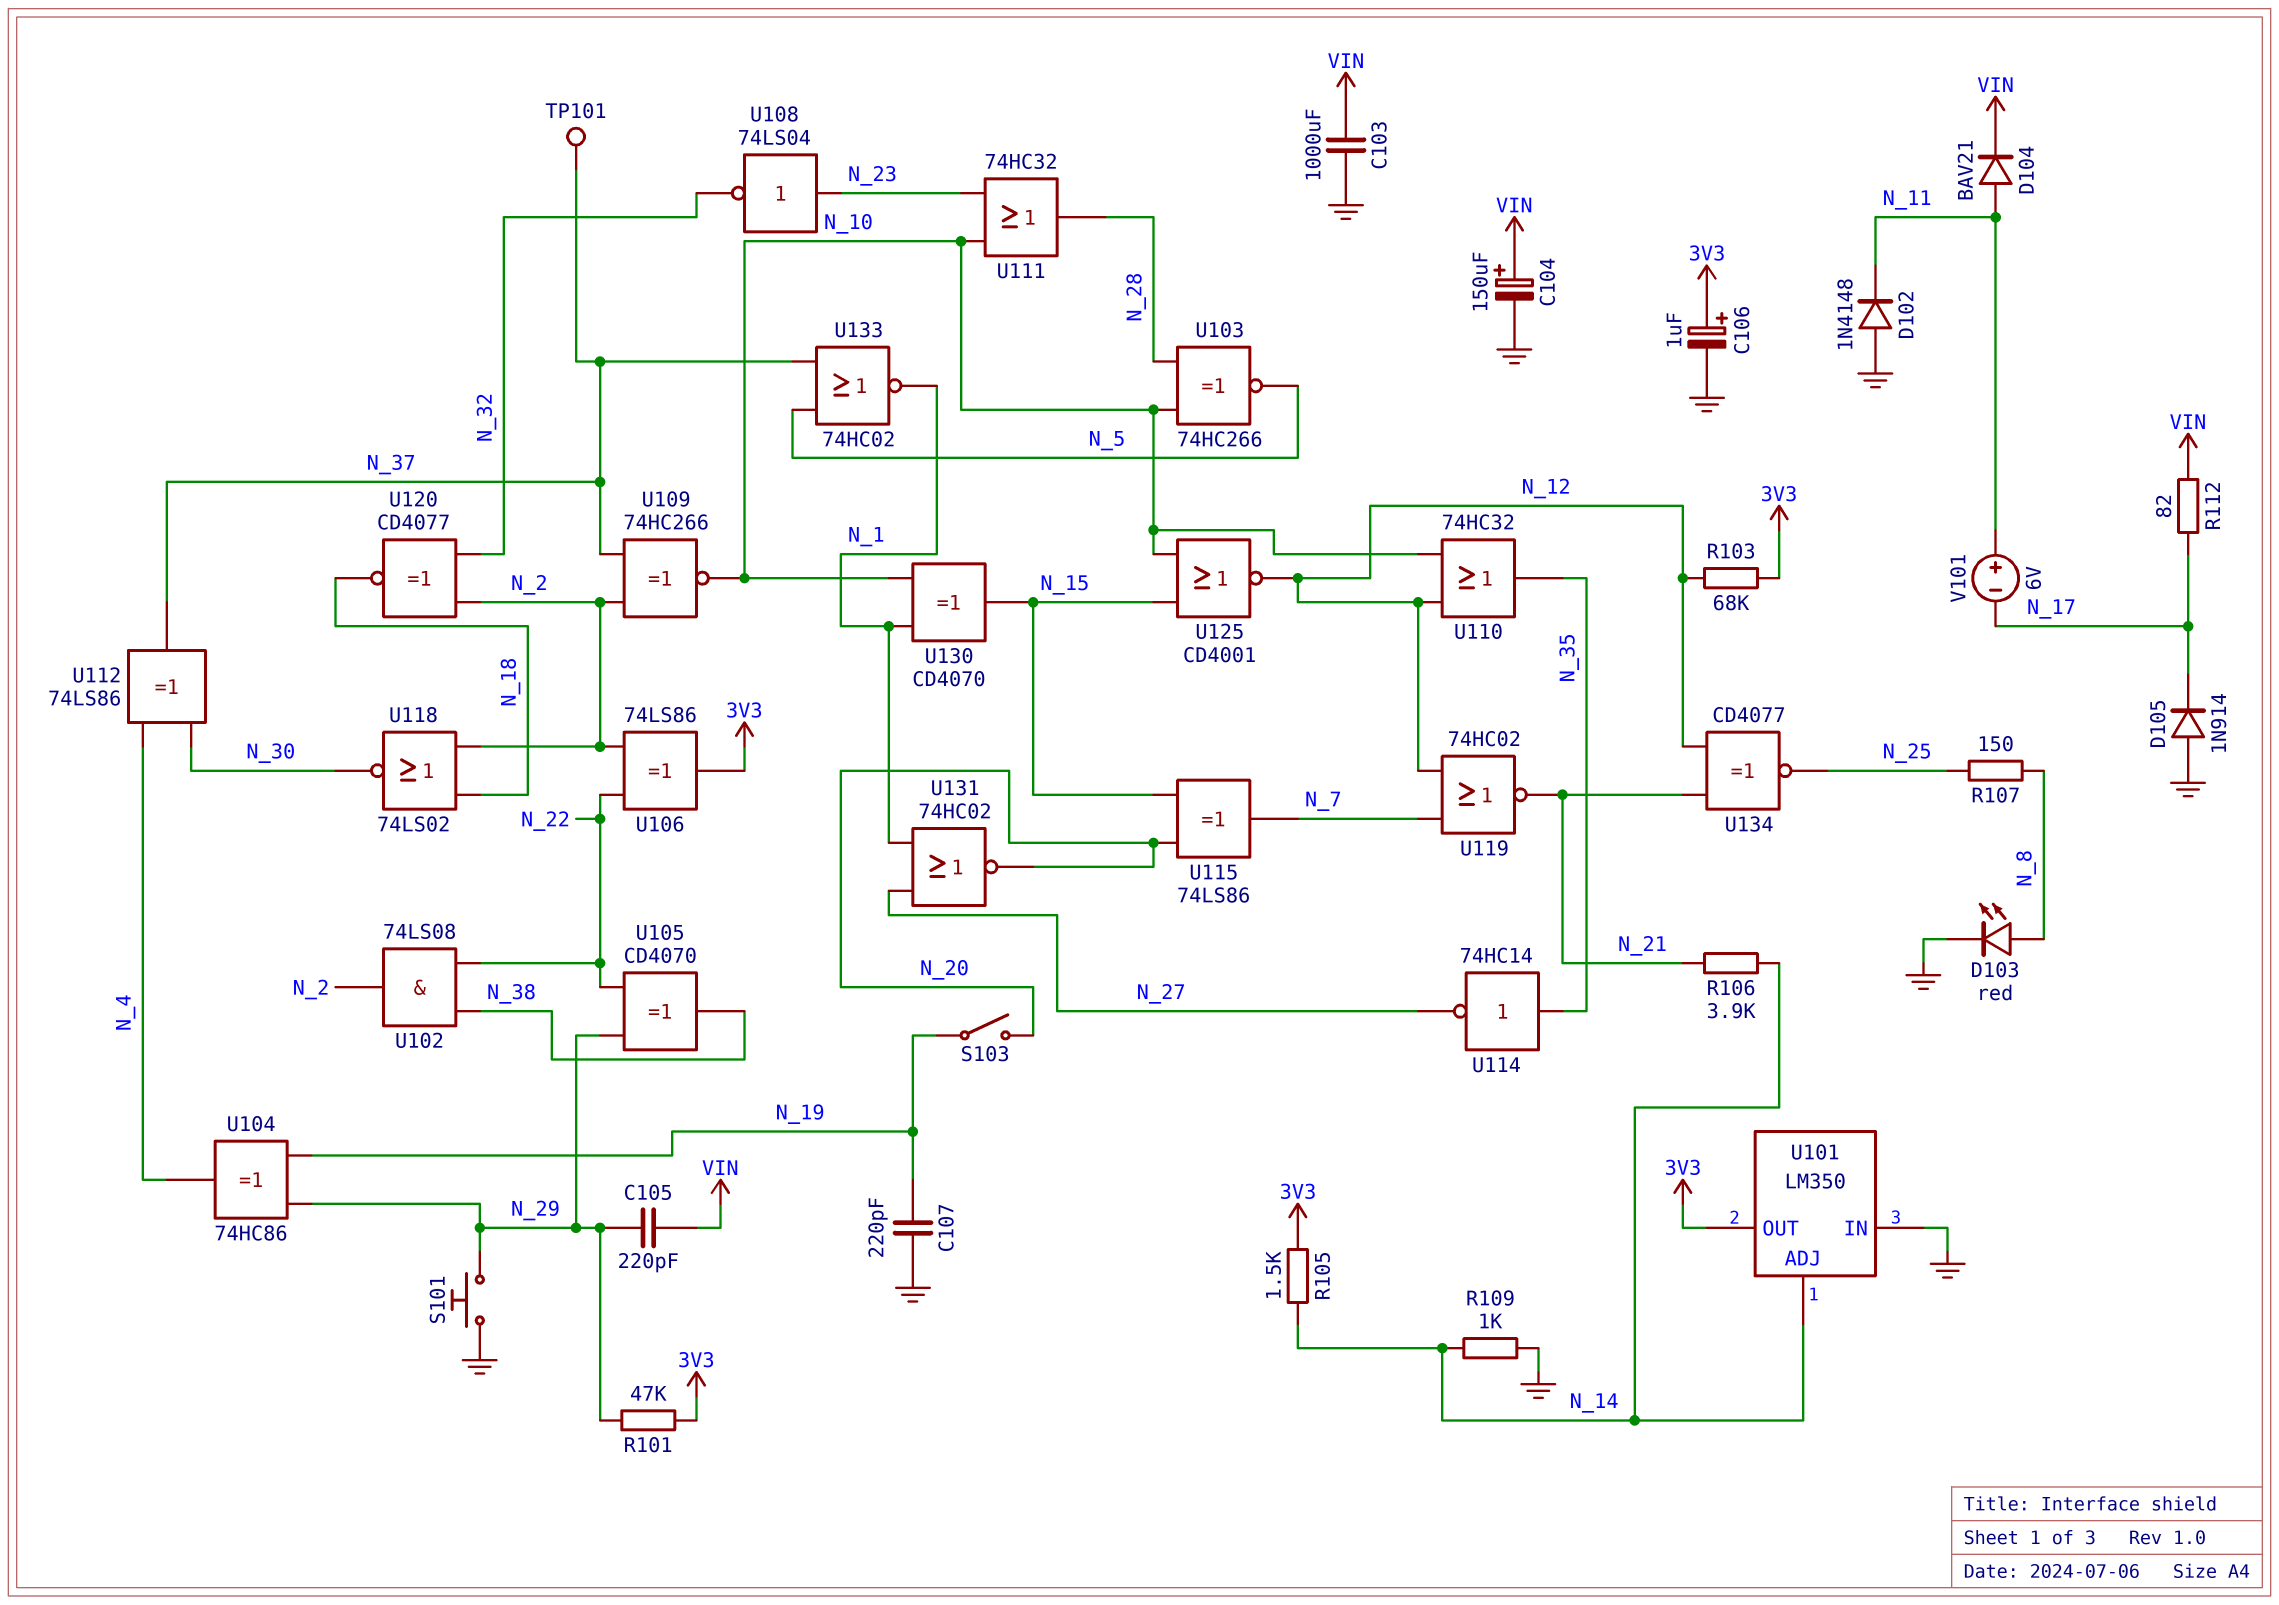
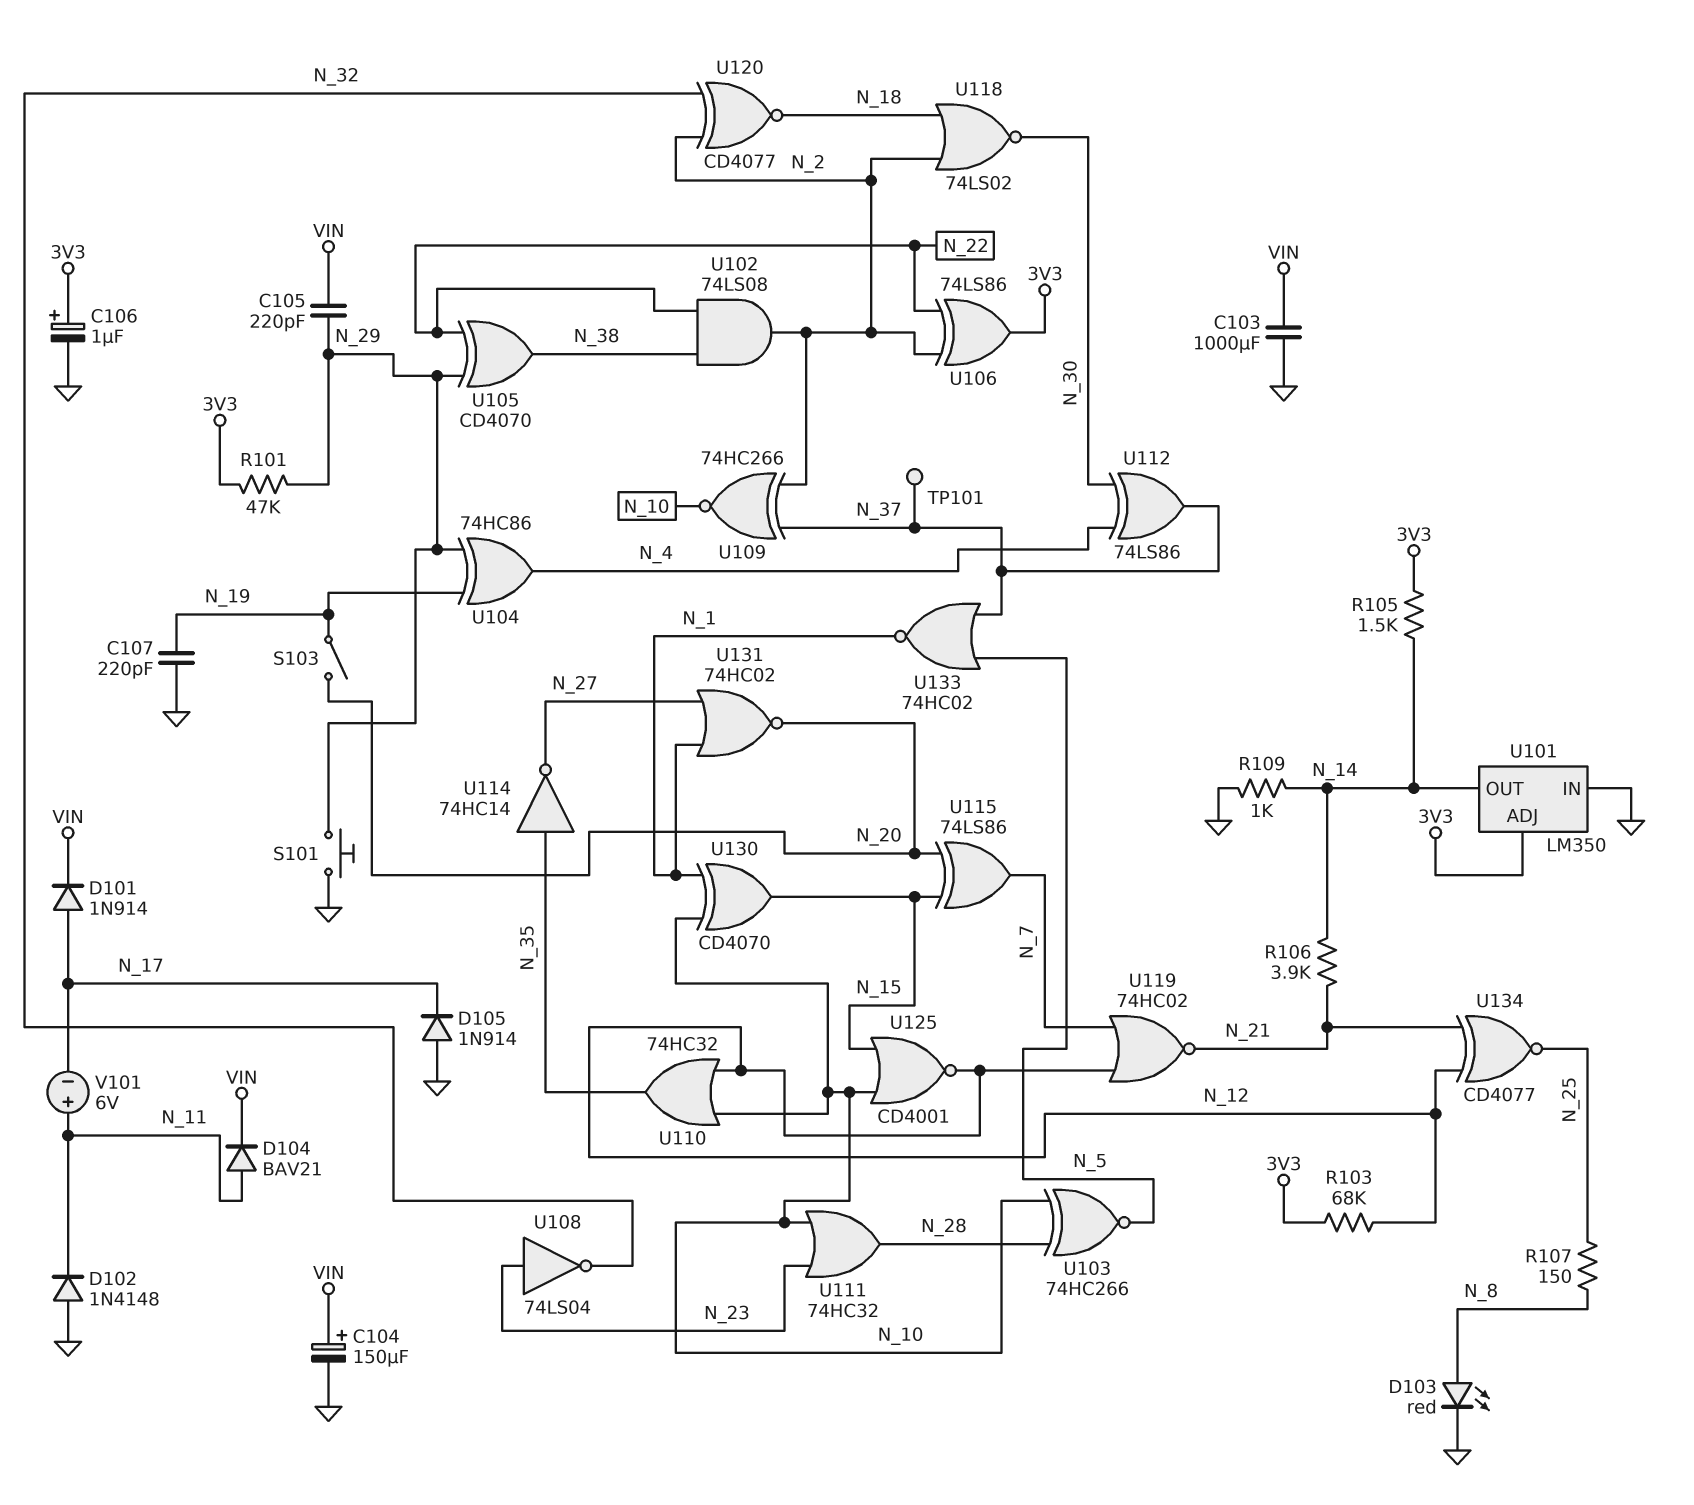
D101: none -> diode 1N914 (A N_17, K VIN)
R112: 82 (N_17, VIN) -> none
U101 pin ADJ: N_14 -> 3V3
U101 pin OUT: 3V3 -> N_14

